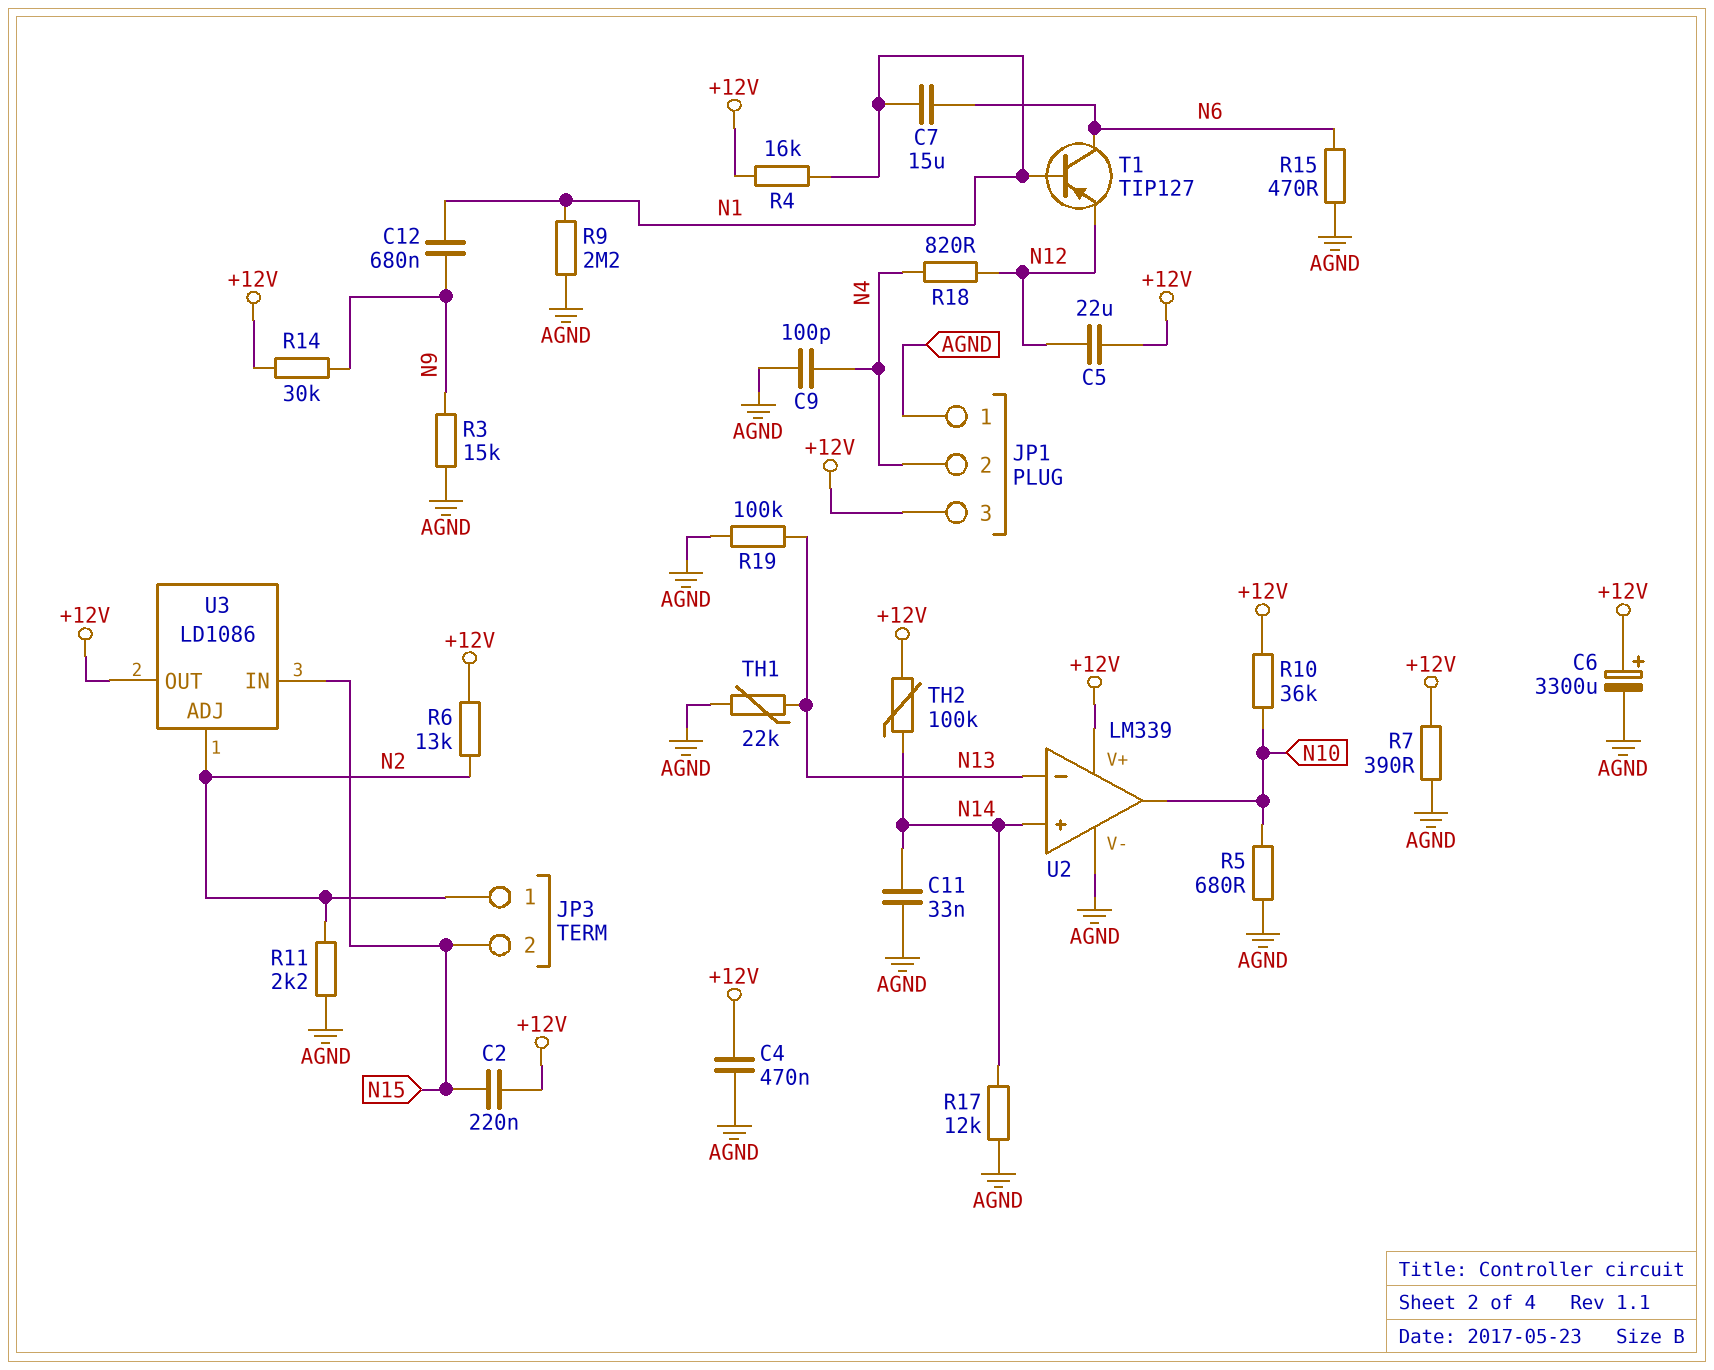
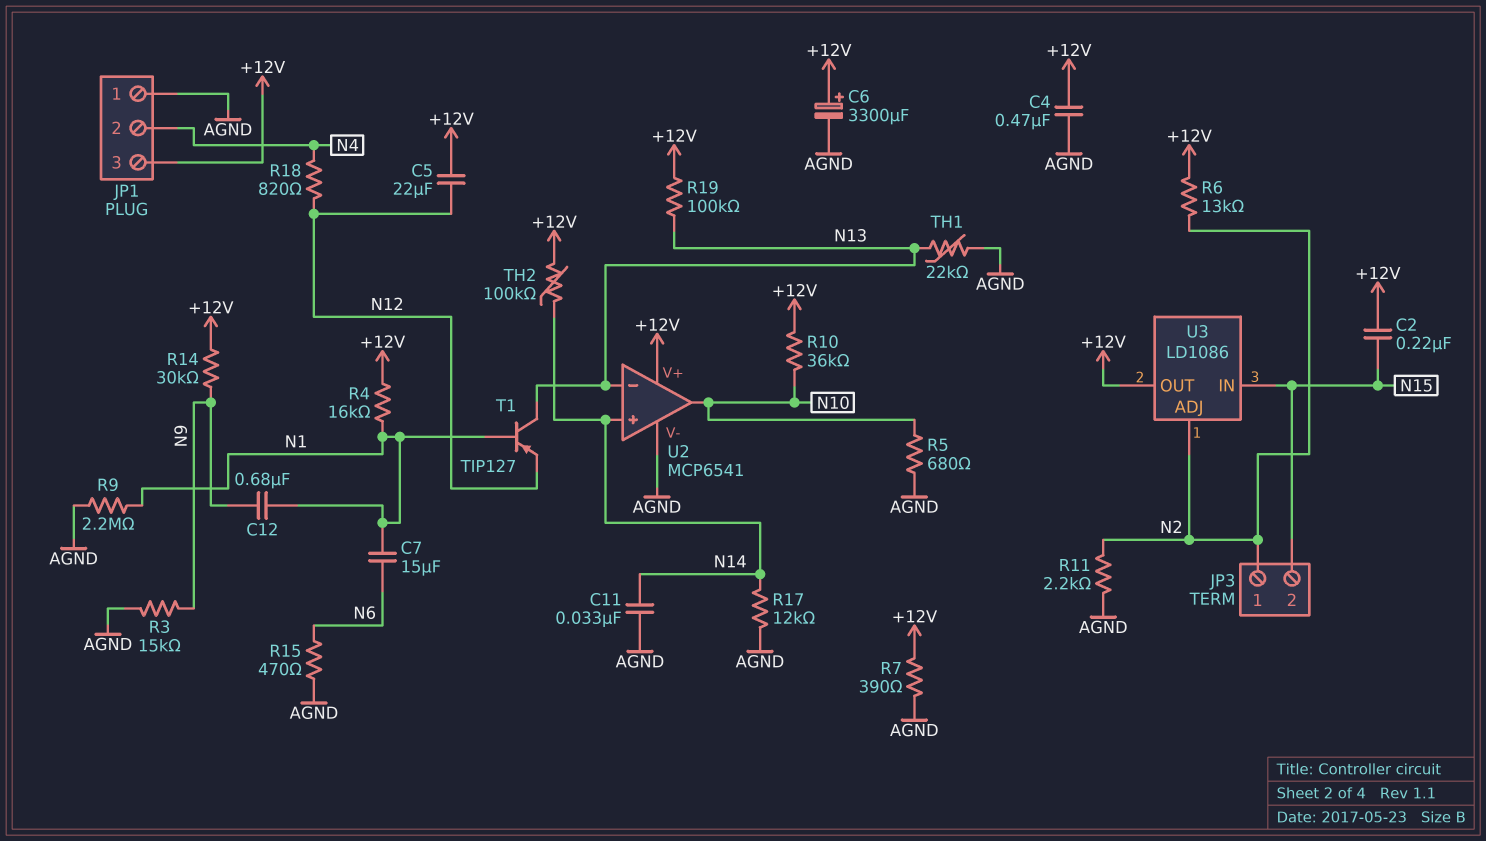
C9: 100pF (AGND, N4) -> none
R19: 100k (AGND, N13) -> 100k (+12V, N13)
T1: PNP TIP127 (B N1, C N6, E N12) -> PNP TIP127 (B N1, C N13, E N12)
U2: LM339 -> MCP6541

